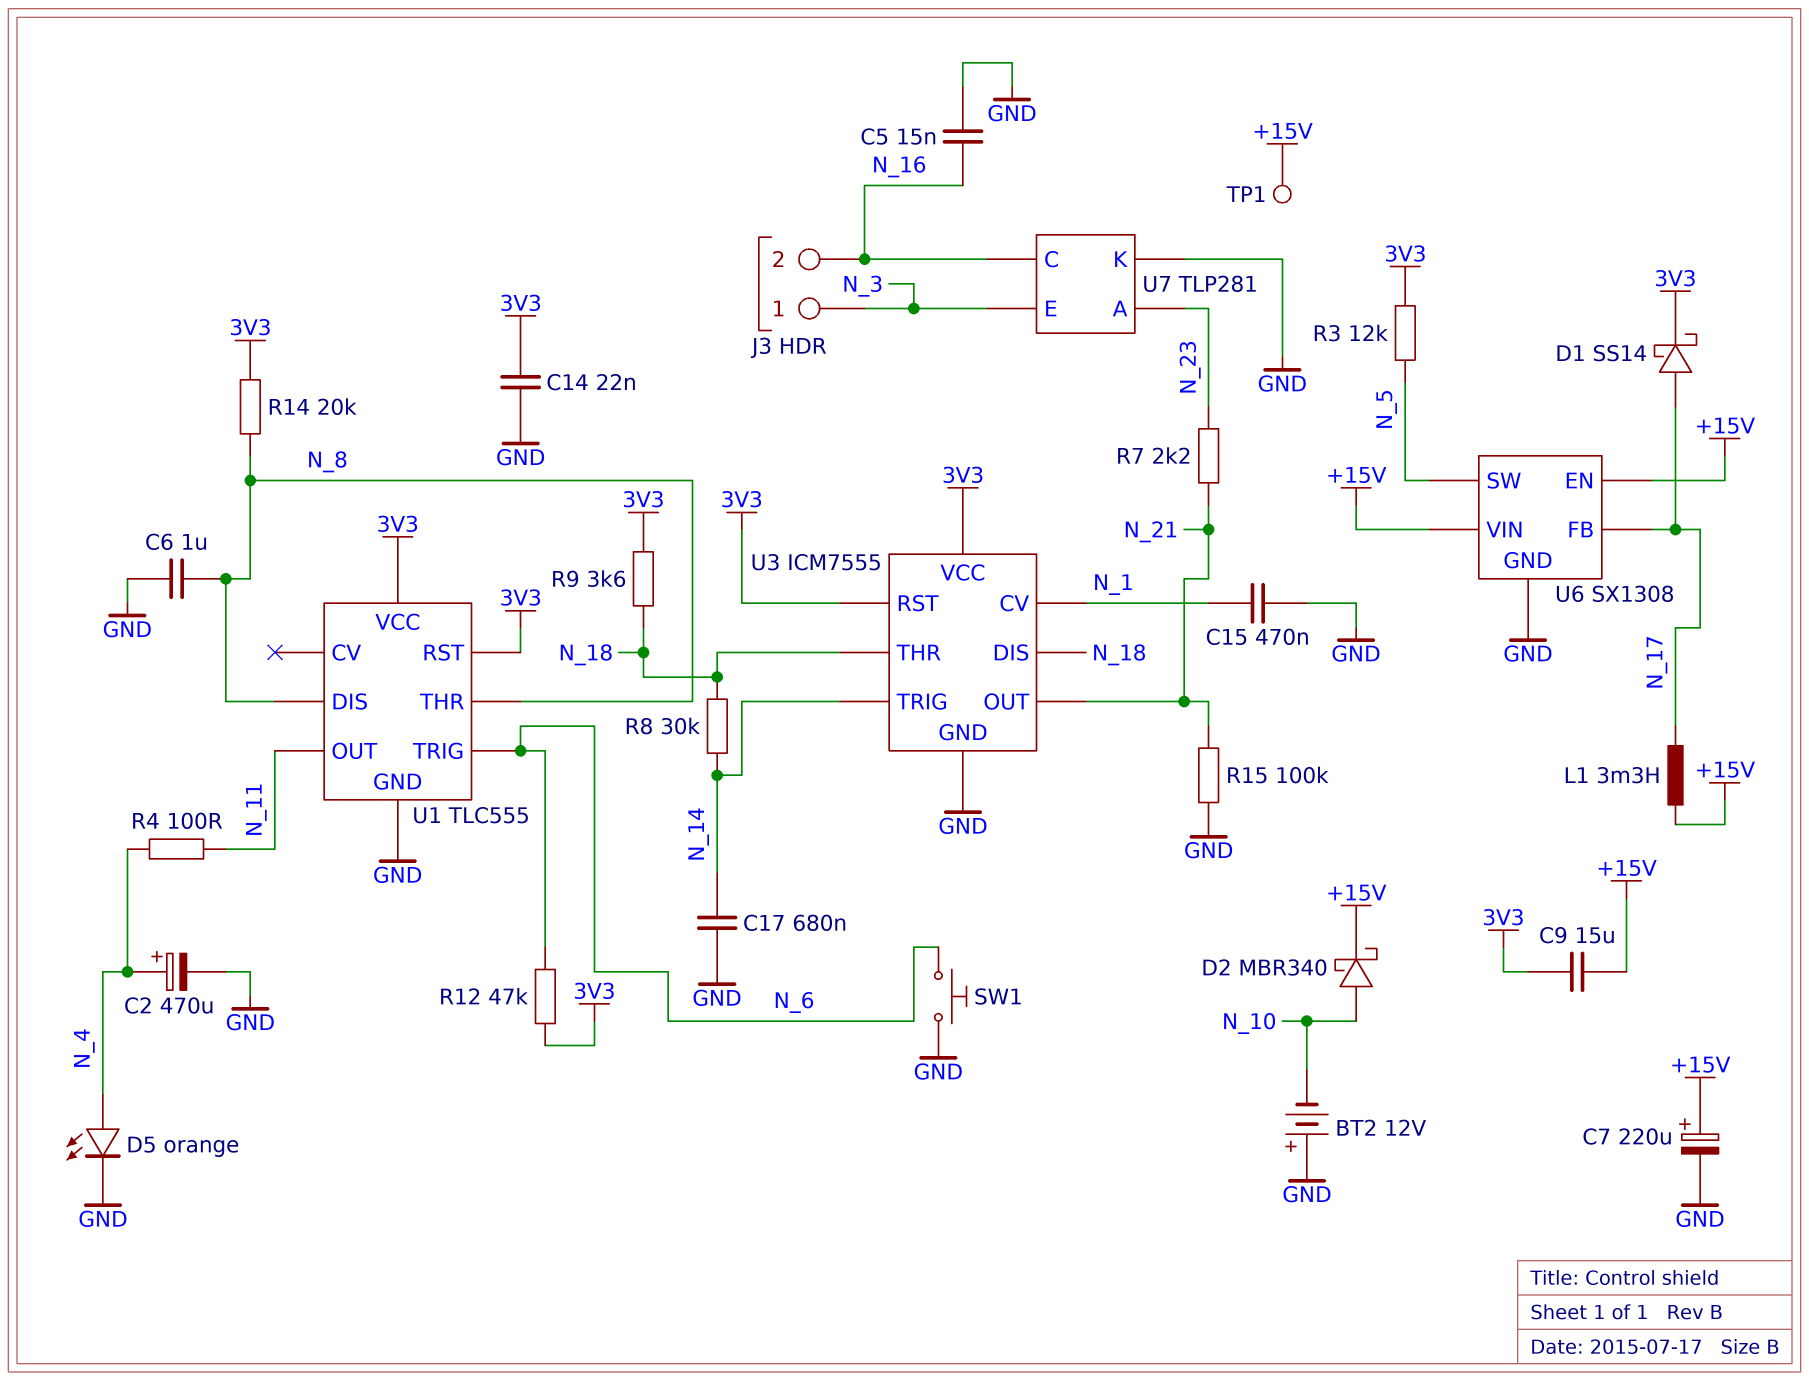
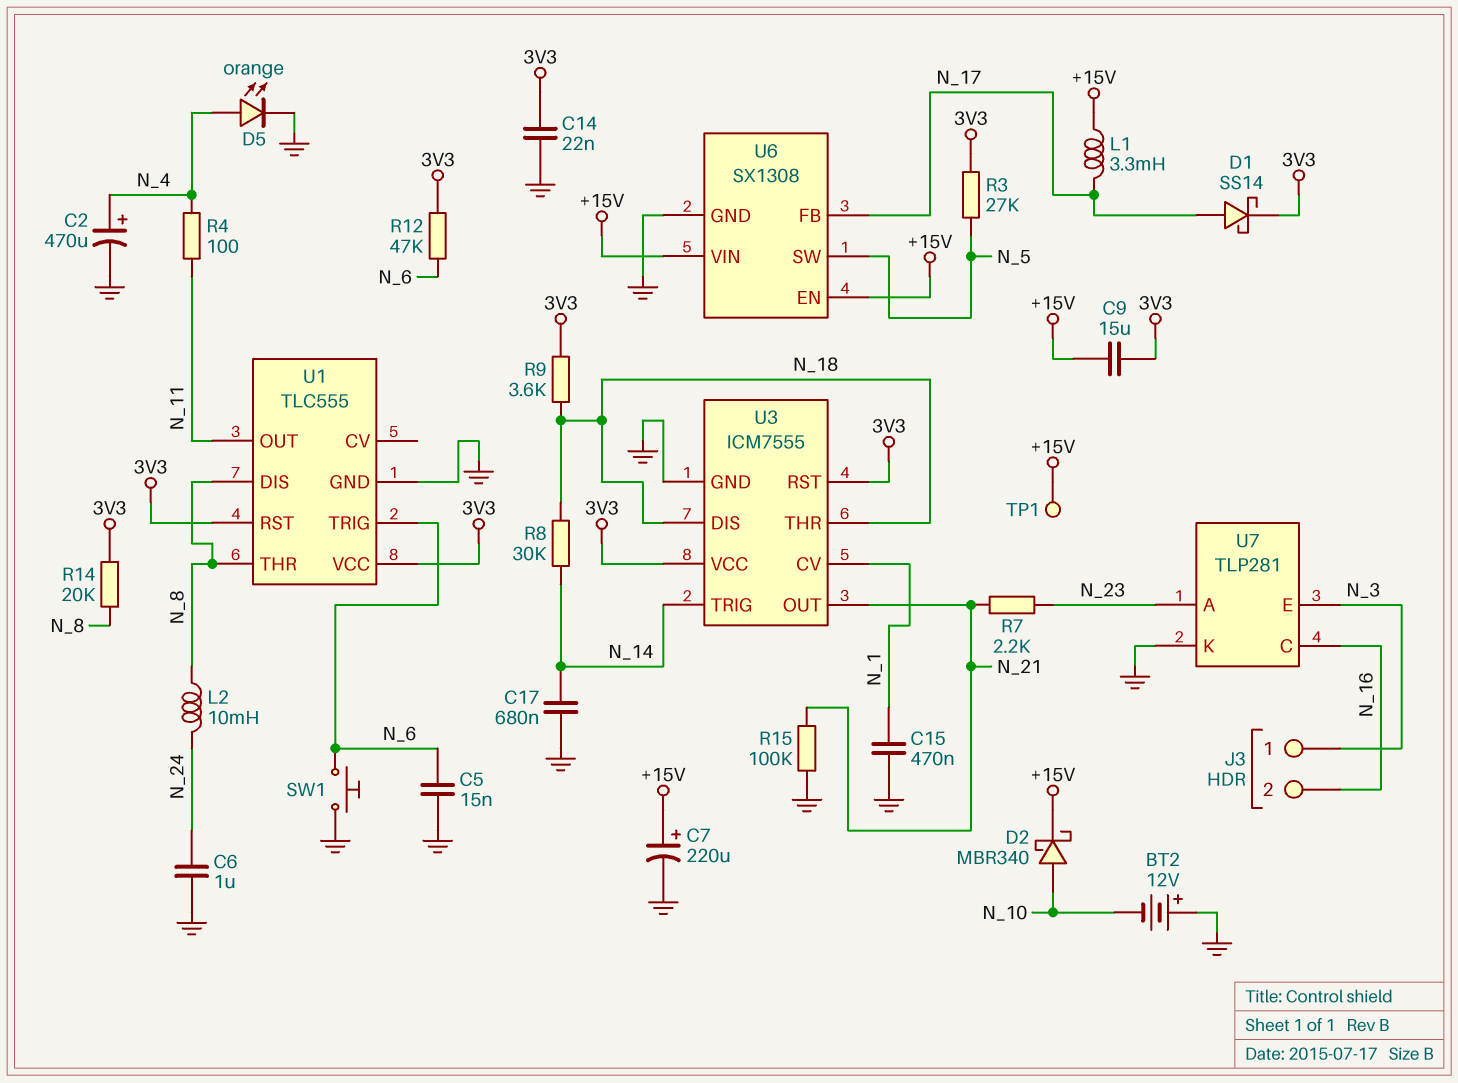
C5: 15nF (GND, N_16) -> 15nF (GND, N_6)
C6: 1uF (GND, N_8) -> 1uF (GND, N_24)
L2: none -> 10mH (N_8, N_24)
R3: 12k (3V3, N_5) -> 27k (3V3, N_5)

